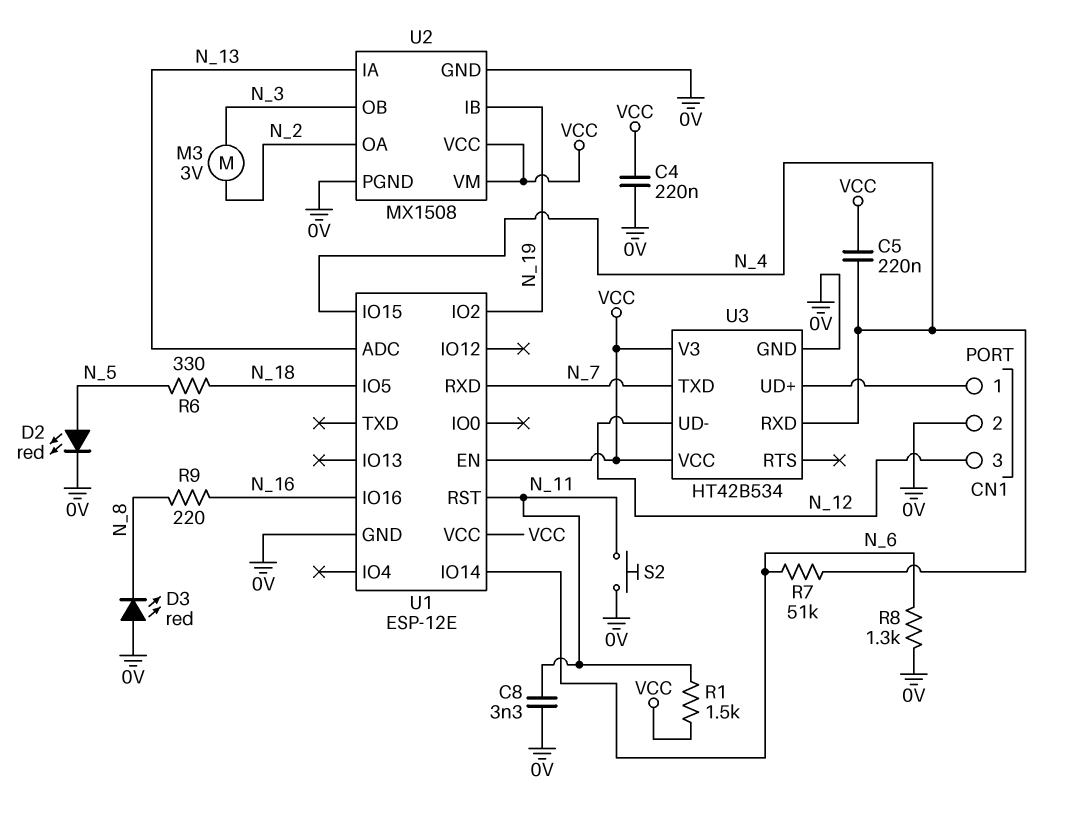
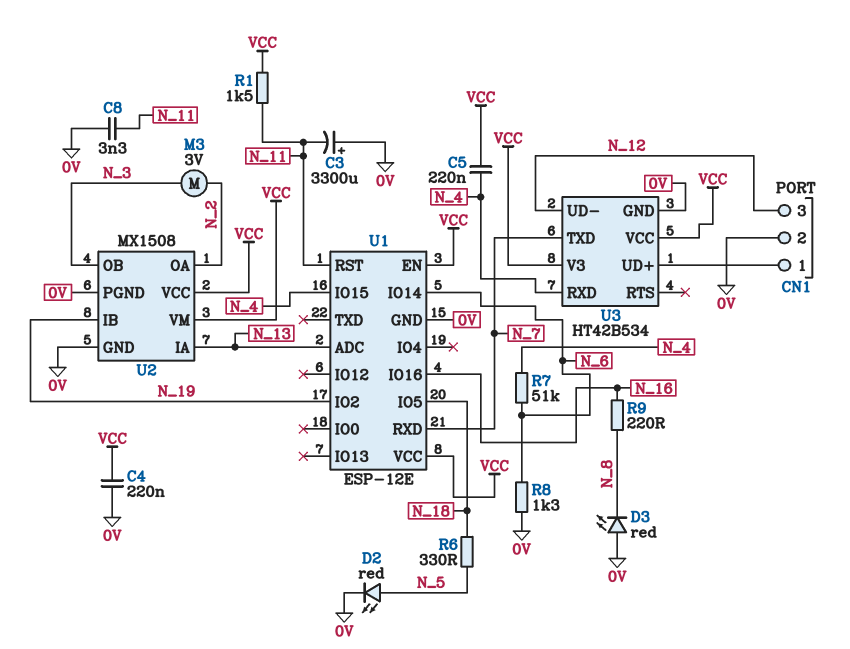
C3: none -> 3300uF (plus 0V, minus N_11)
S2: button (0V, N_11) -> none

